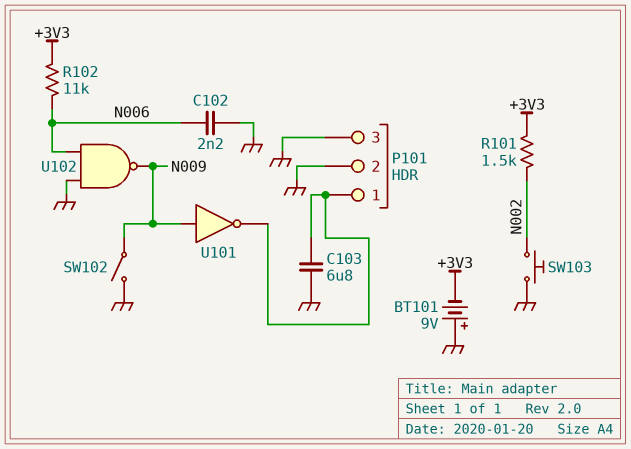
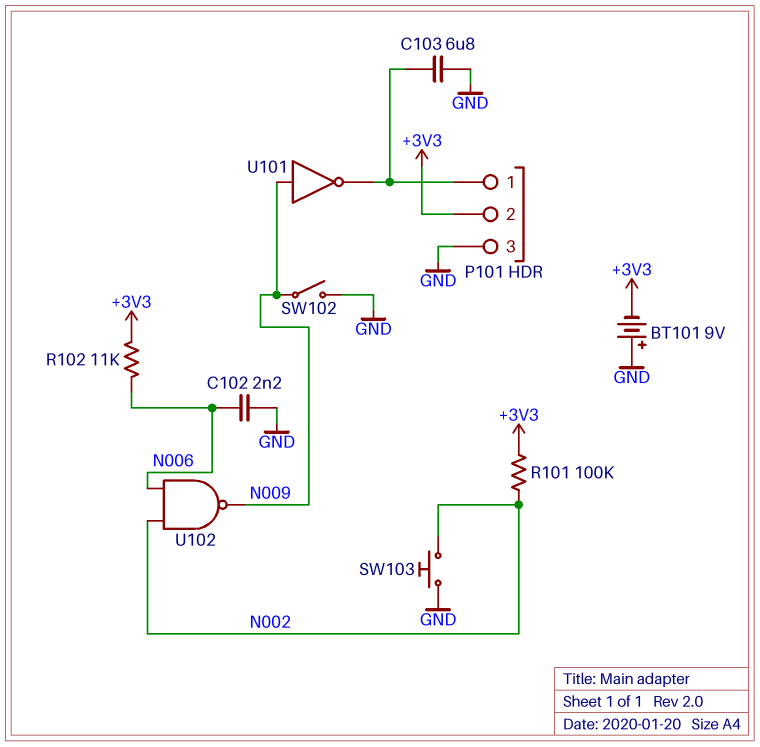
P101 pin 2: GND -> +3V3
R101: 1.5k (+3V3, N002) -> 100k (+3V3, N002)
U102: NAND (in GND, in N006, out N009) -> NAND (in N002, in N006, out N009)

